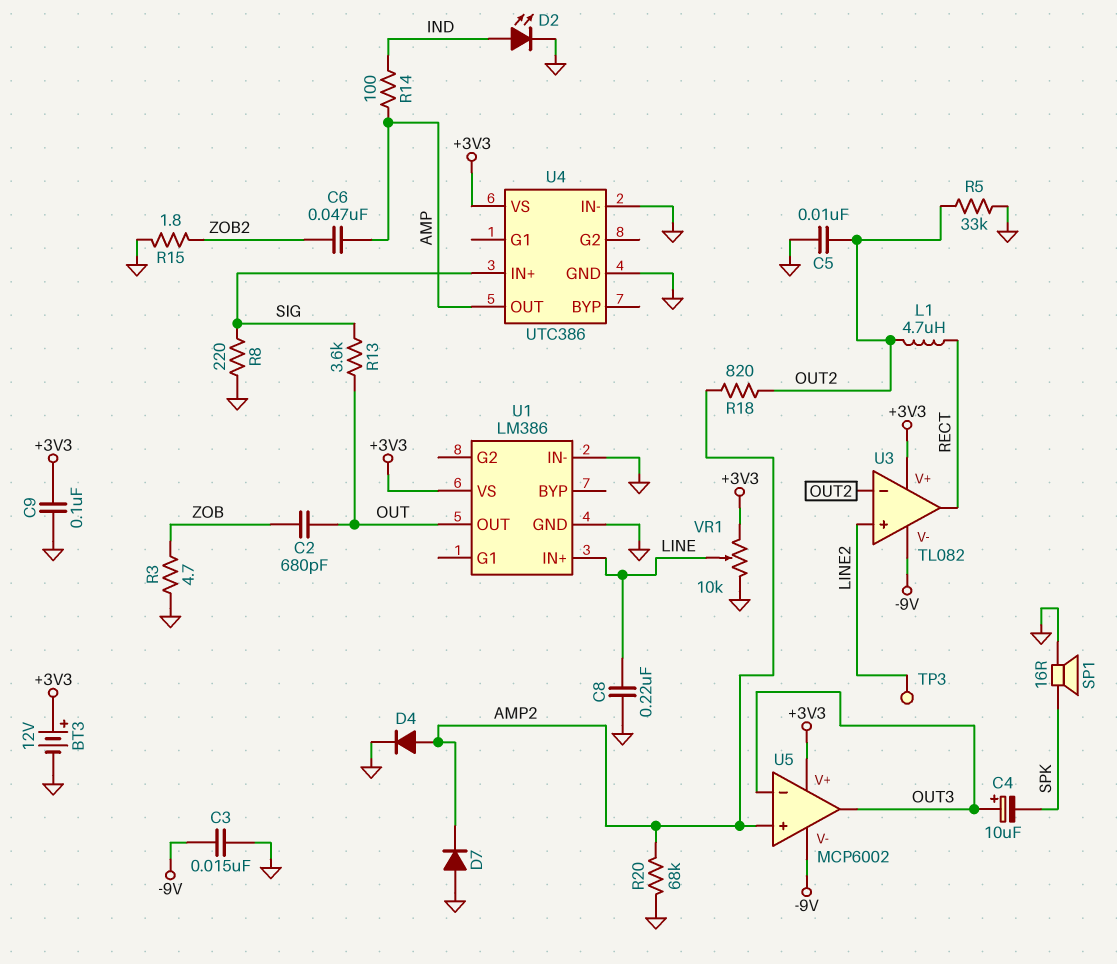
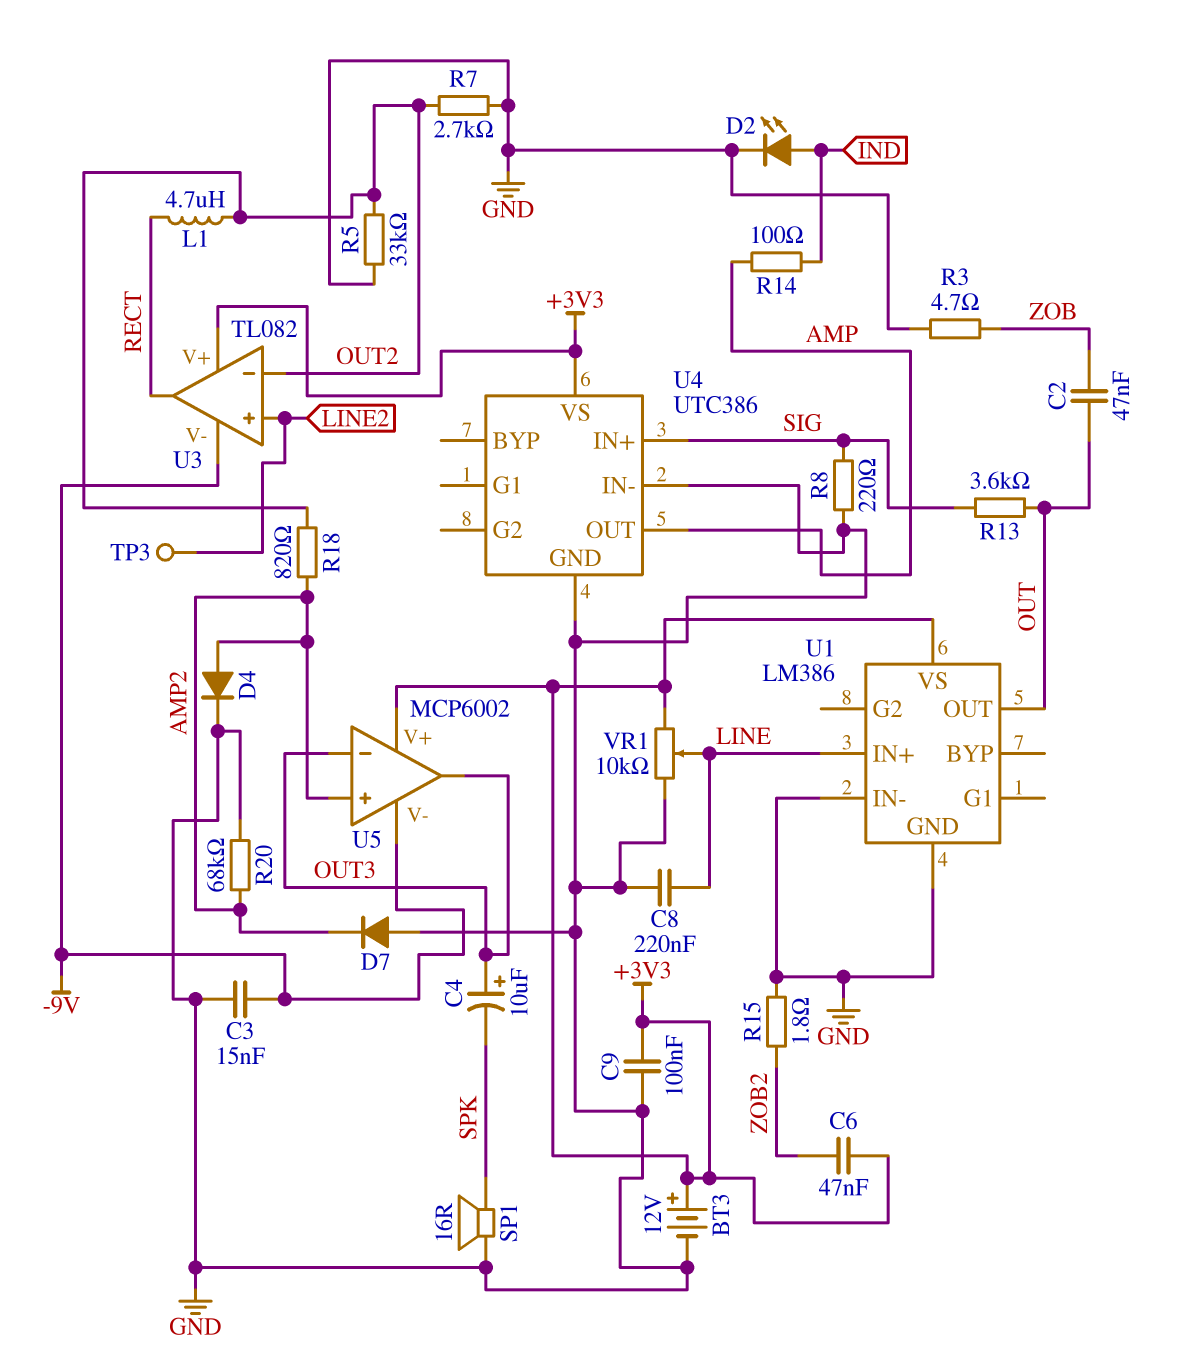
C2: 680pF (OUT, ZOB) -> 47nF (OUT, ZOB)
C5: 10nF (GND, OUT2) -> none
C6: 47nF (AMP, ZOB2) -> 47nF (+3V3, ZOB2)
R7: none -> 2.7k (GND, OUT2)

